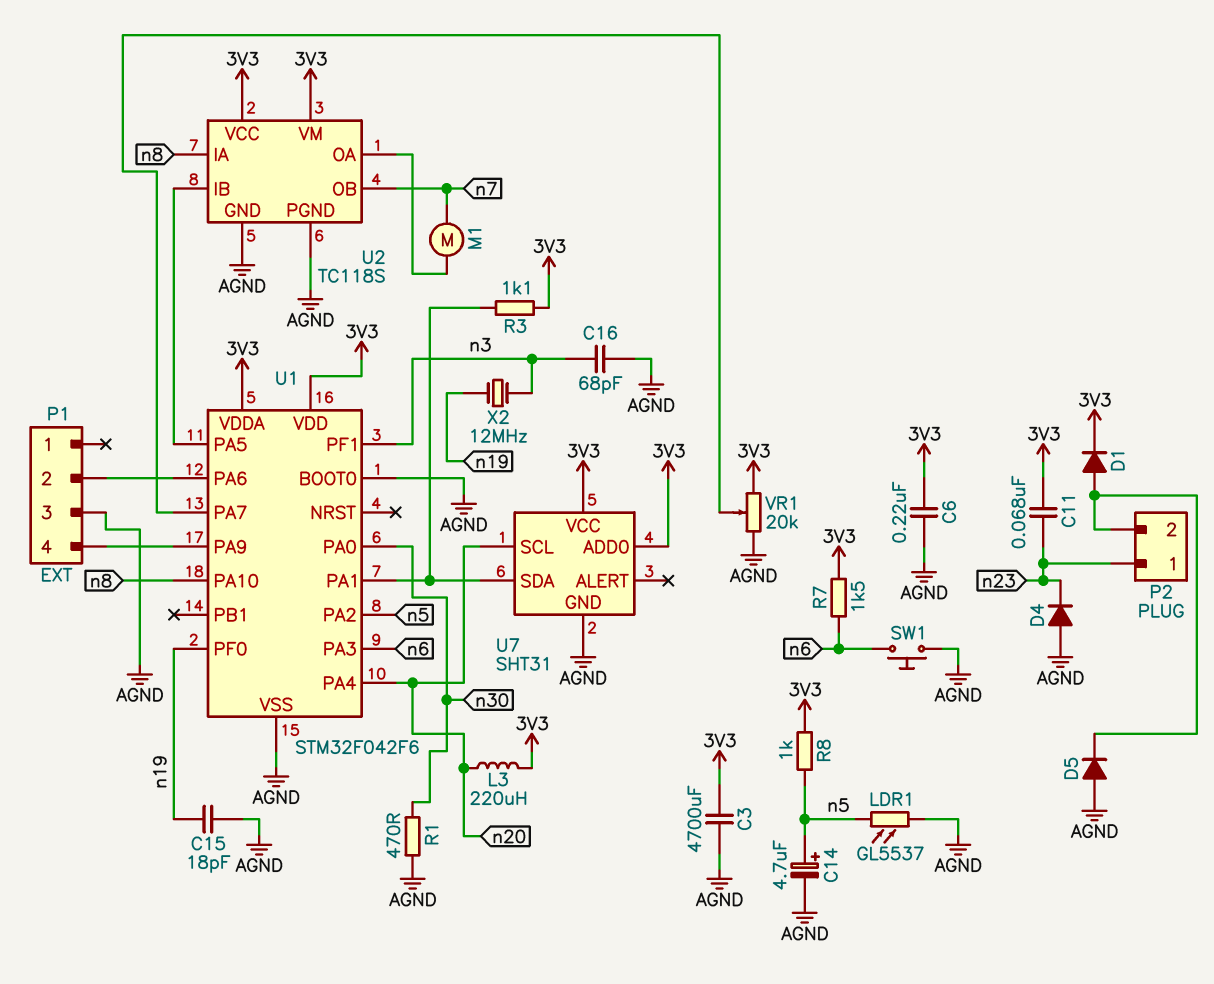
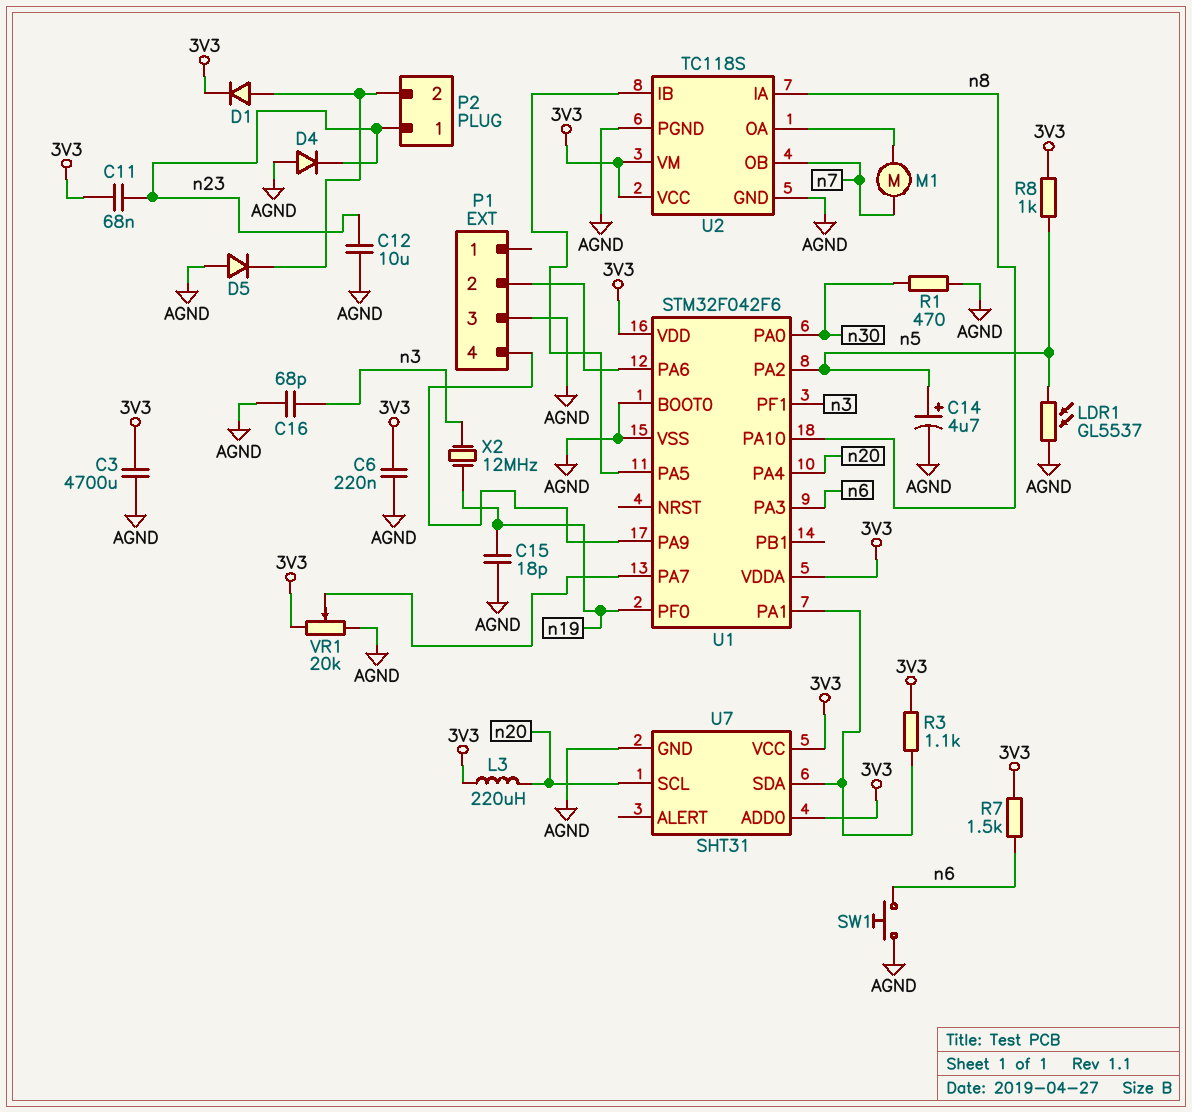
C12: none -> 10uF (AGND, n23)

